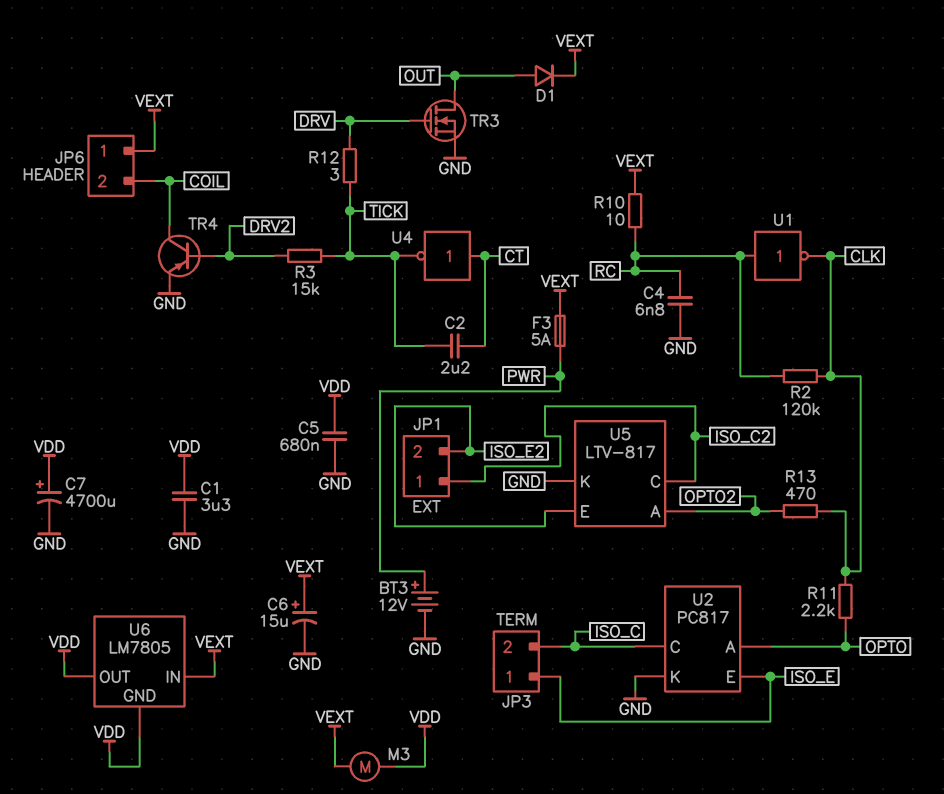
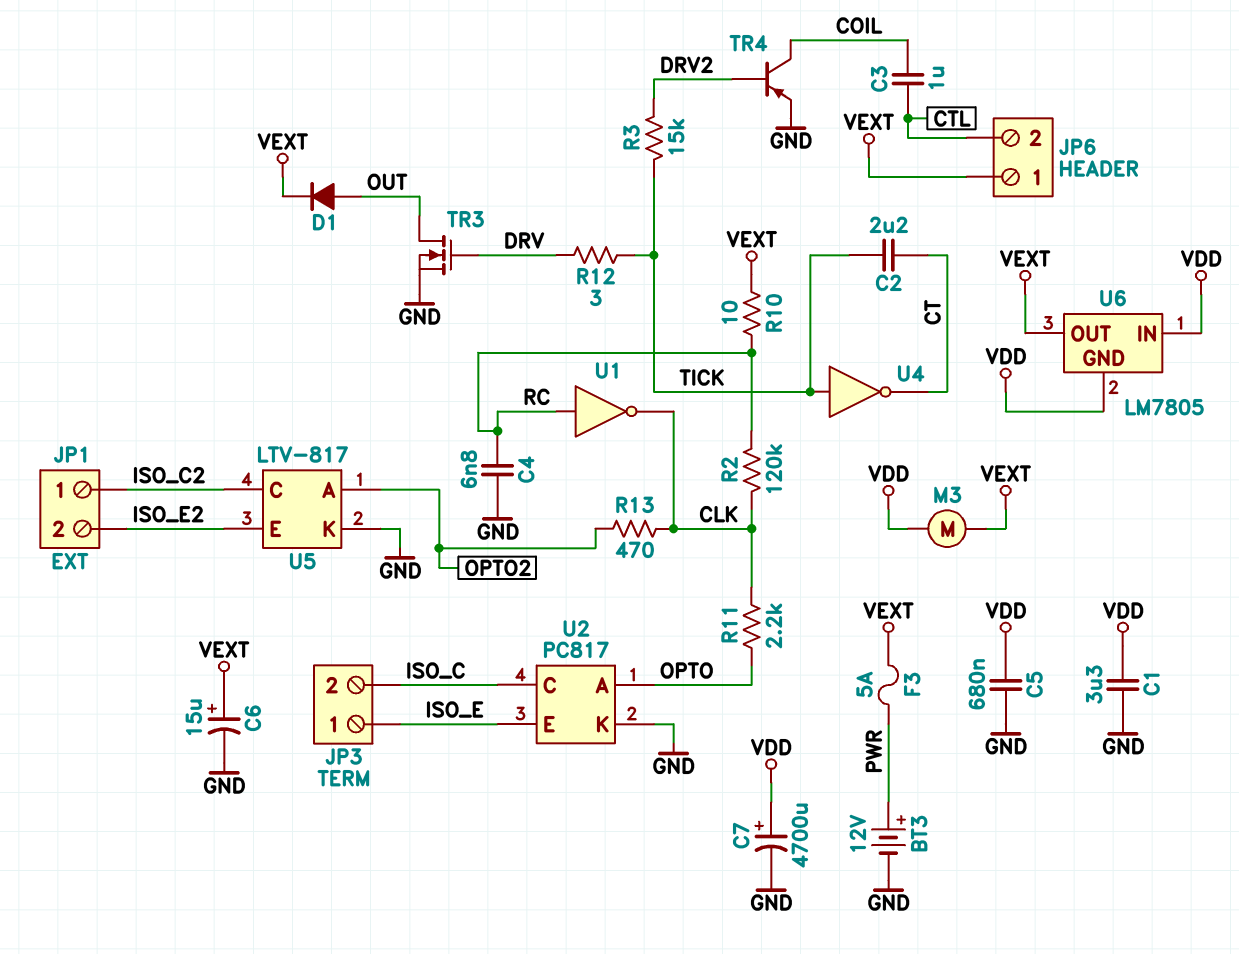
C3: none -> 1uF (COIL, CTL)
JP6 pin 2: COIL -> CTL
U4: NOT (in CT, out TICK) -> NOT (in TICK, out CT)
U6 pin IN: VEXT -> VDD
U6 pin OUT: VDD -> VEXT

